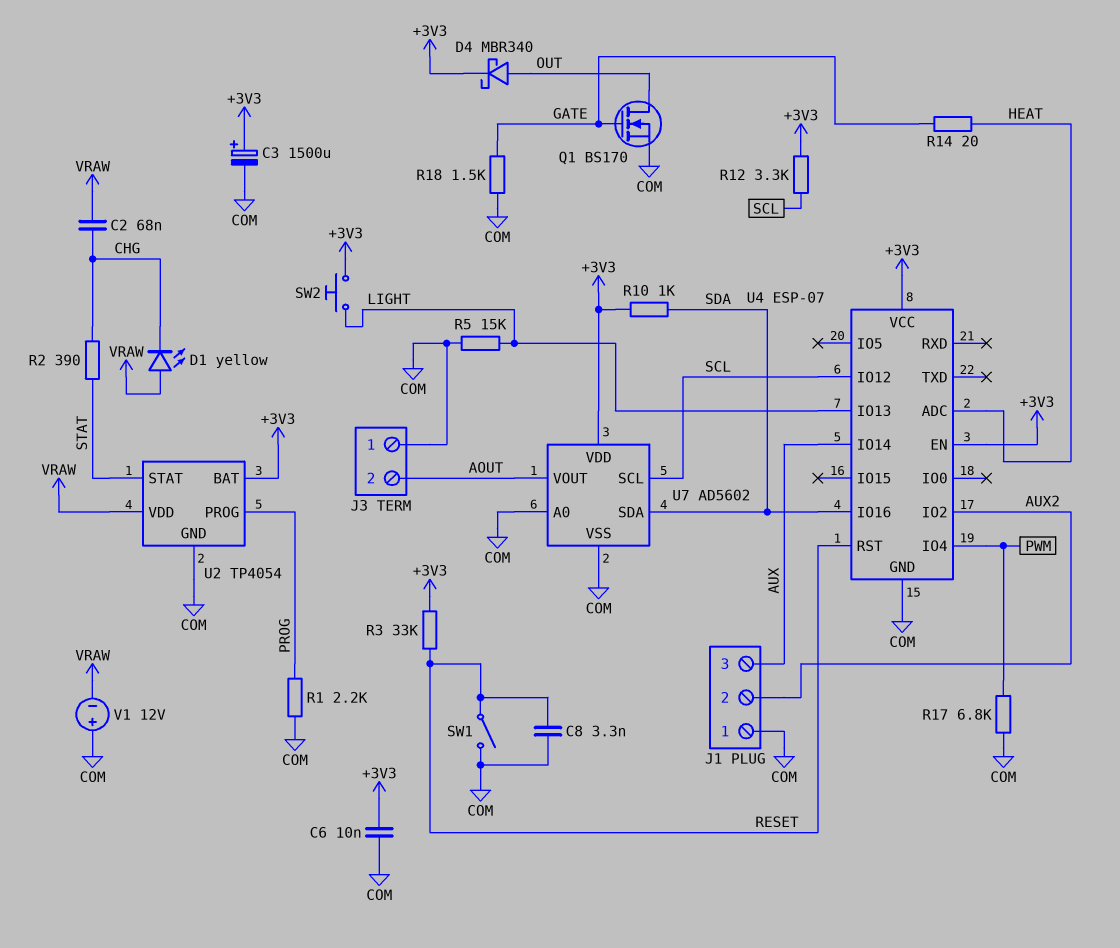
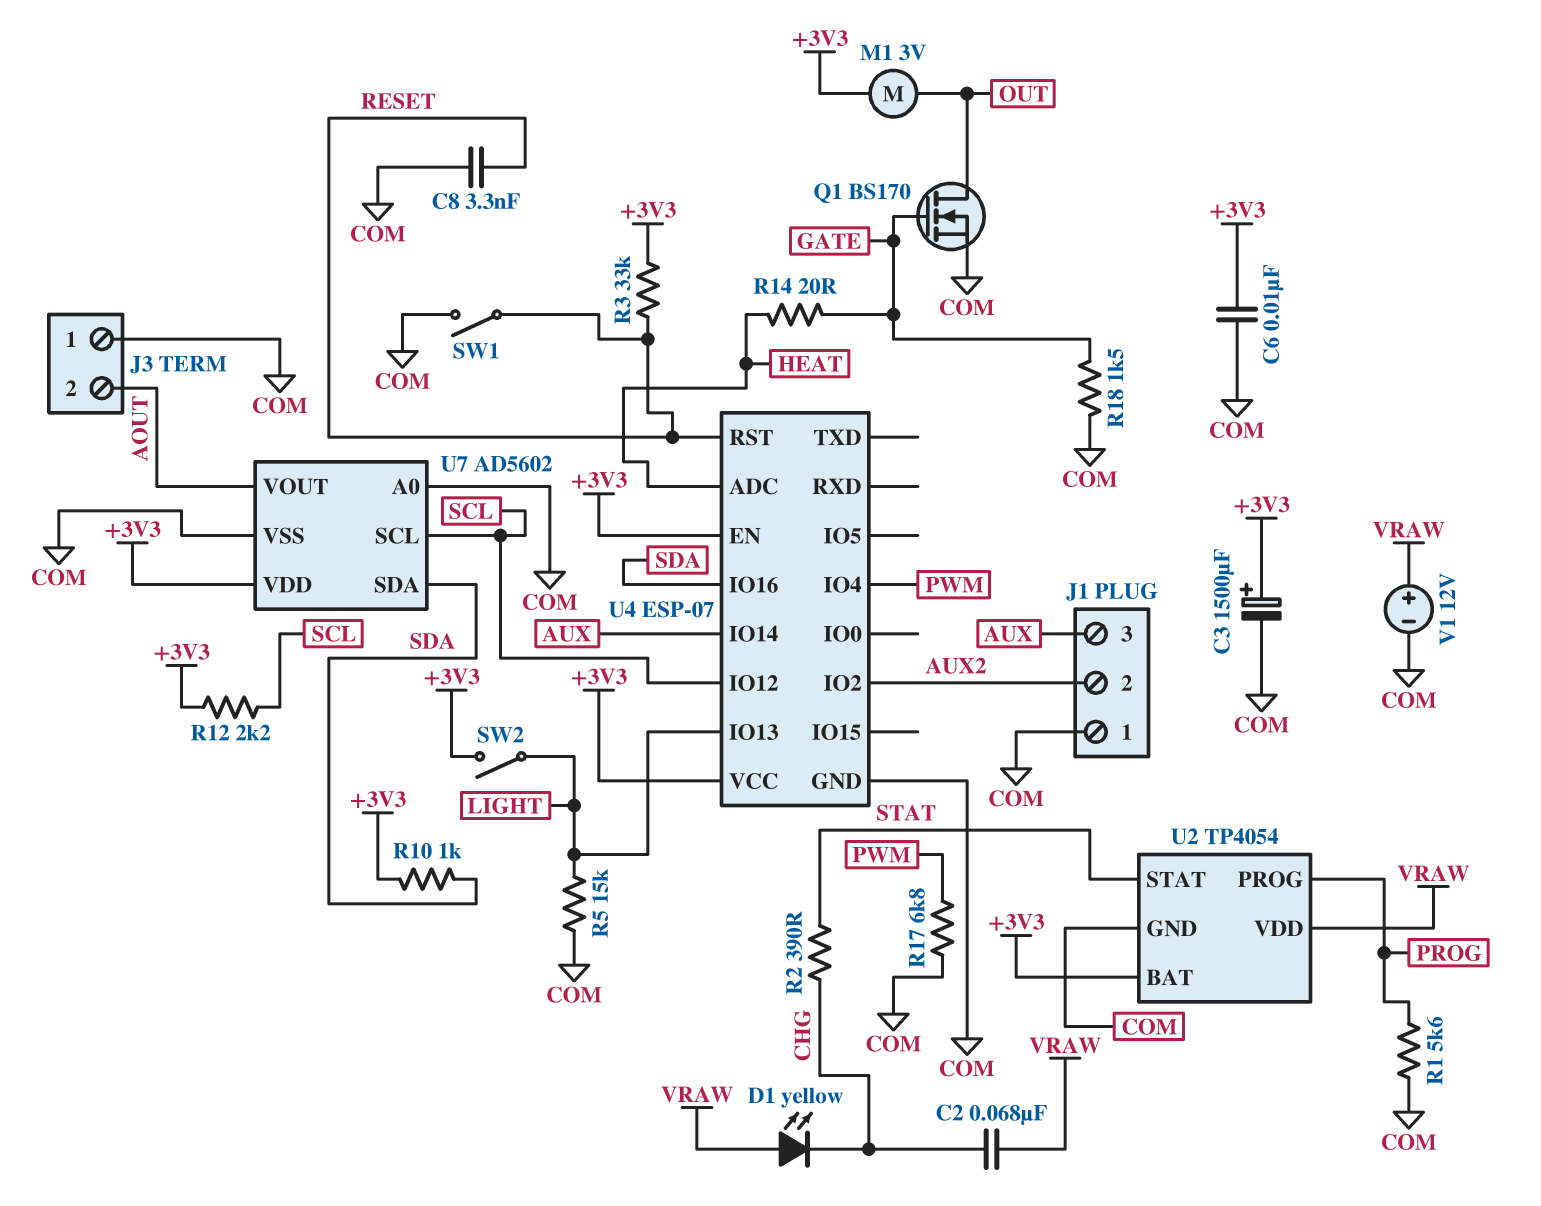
D4: schottky MBR340 (A OUT, K +3V3) -> none
M1: none -> motor 3V (+3V3, OUT)
R1: 2.2k (COM, PROG) -> 5.6k (COM, PROG)
R12: 3.3k (+3V3, SCL) -> 2.2k (+3V3, SCL)
SW2: button (+3V3, LIGHT) -> switch (+3V3, LIGHT)
V1: 12V (plus COM, minus VRAW) -> 12V (plus VRAW, minus COM)

